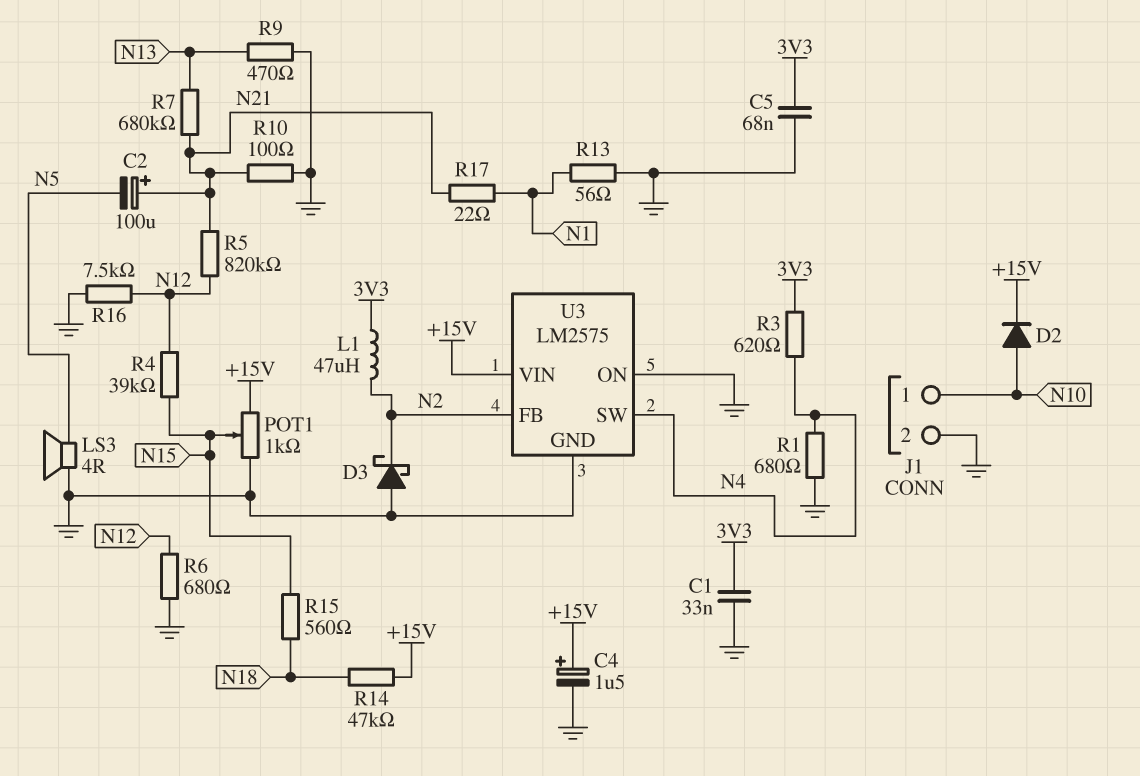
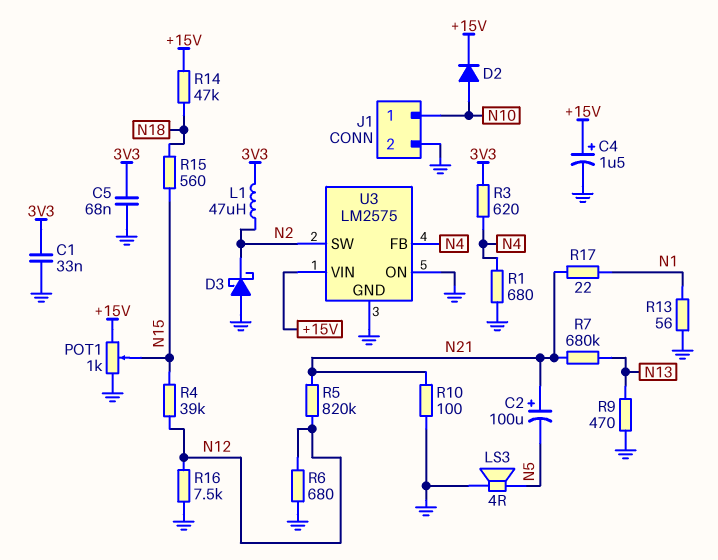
U3 pin FB: N2 -> N4
U3 pin SW: N4 -> N2

